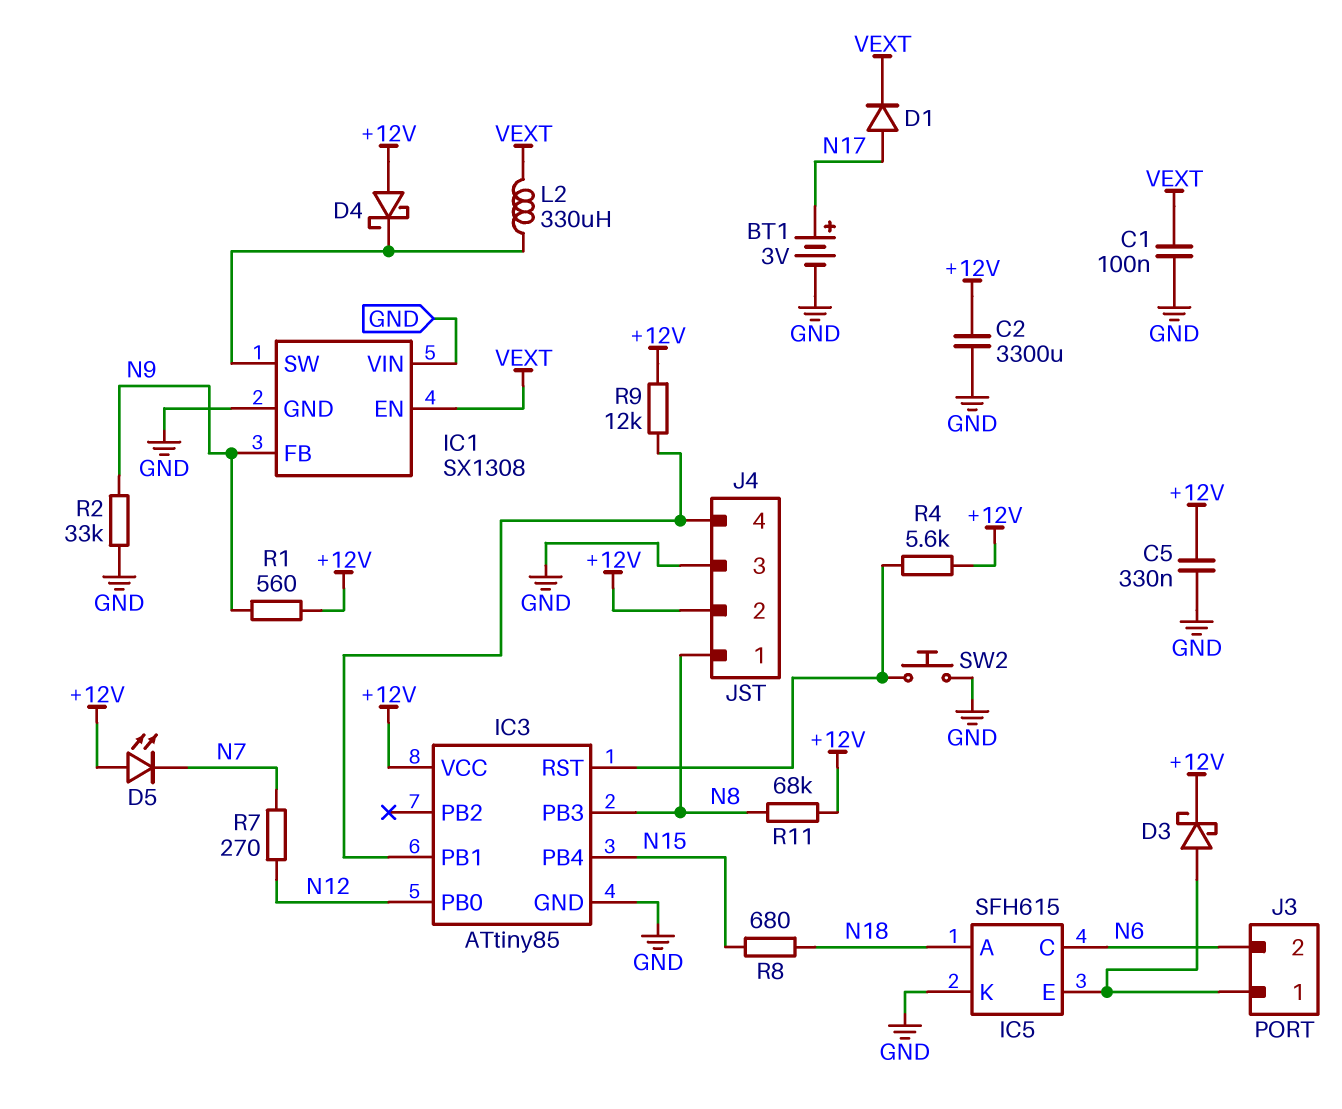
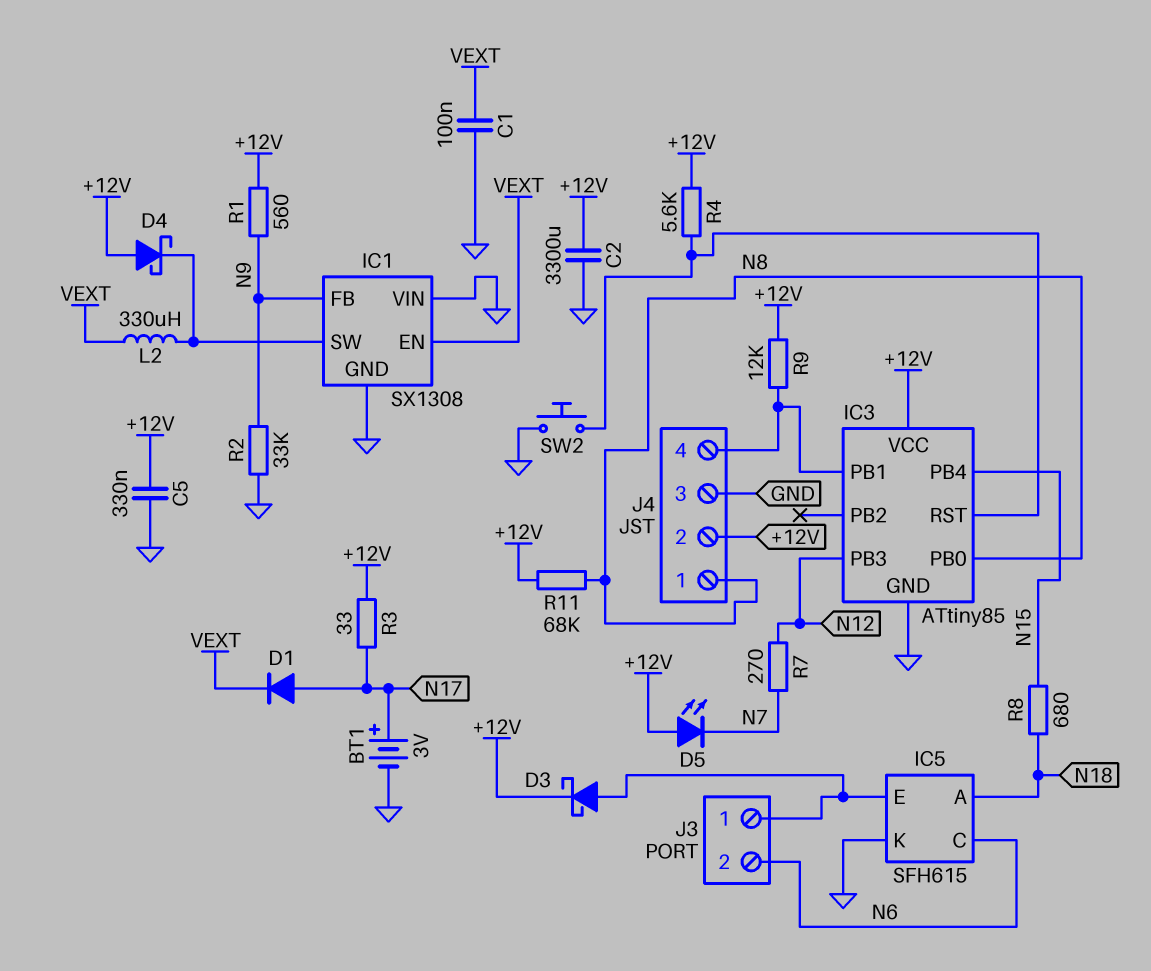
IC3 pin PB0: N12 -> N8
IC3 pin PB3: N8 -> N12
R3: none -> 33 (+12V, N17)

